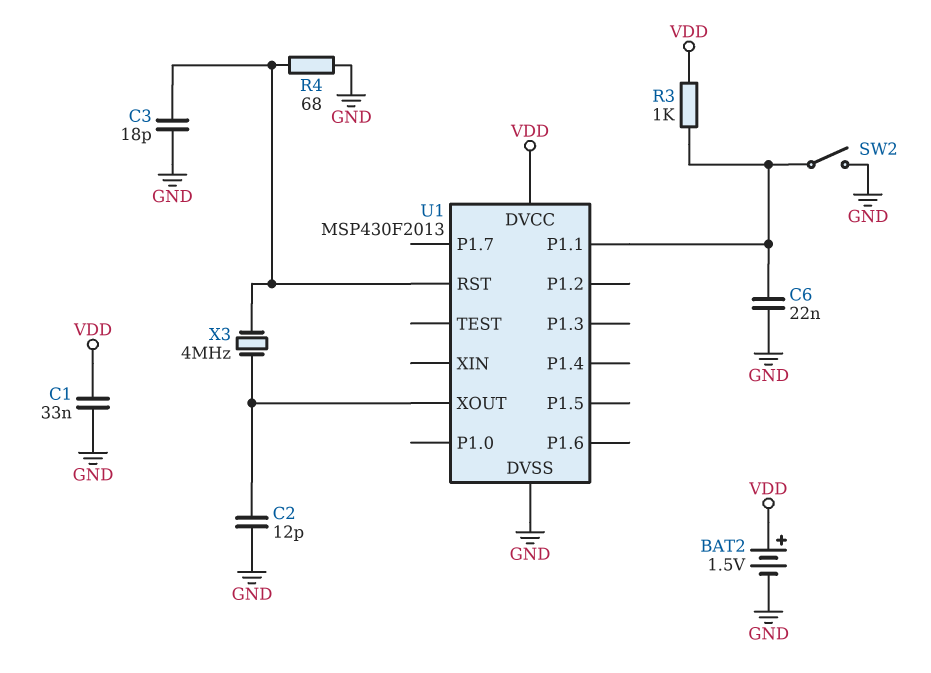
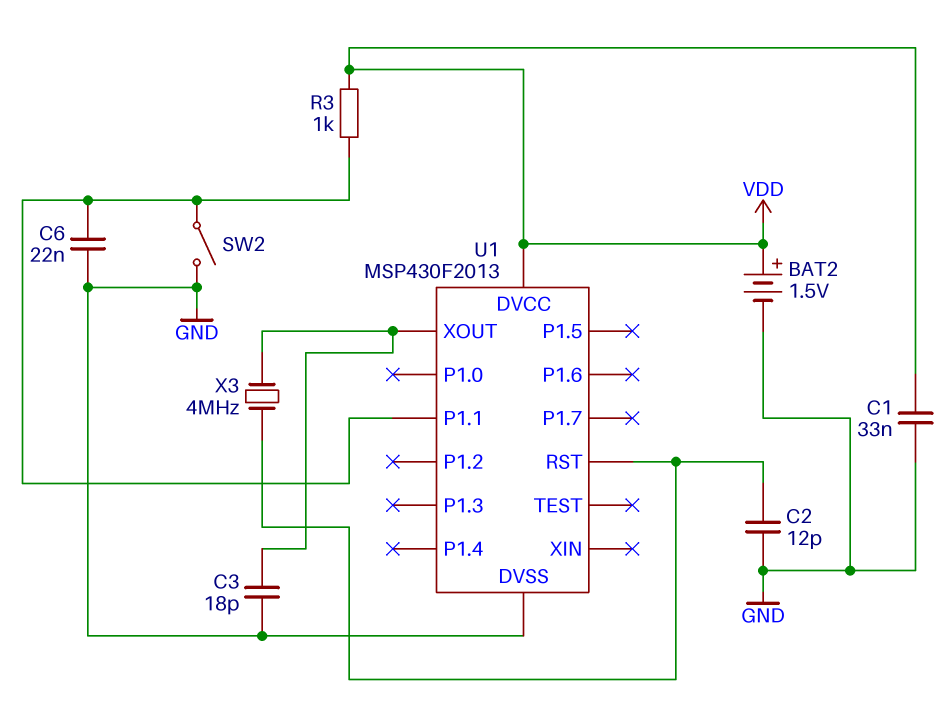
C2: 12pF (GND, U1/XOUT) -> 12pF (GND, U1/RST)
C3: 18pF (GND, U1/RST) -> 18pF (GND, U1/XOUT)
R4: 68 (GND, U1/RST) -> none

